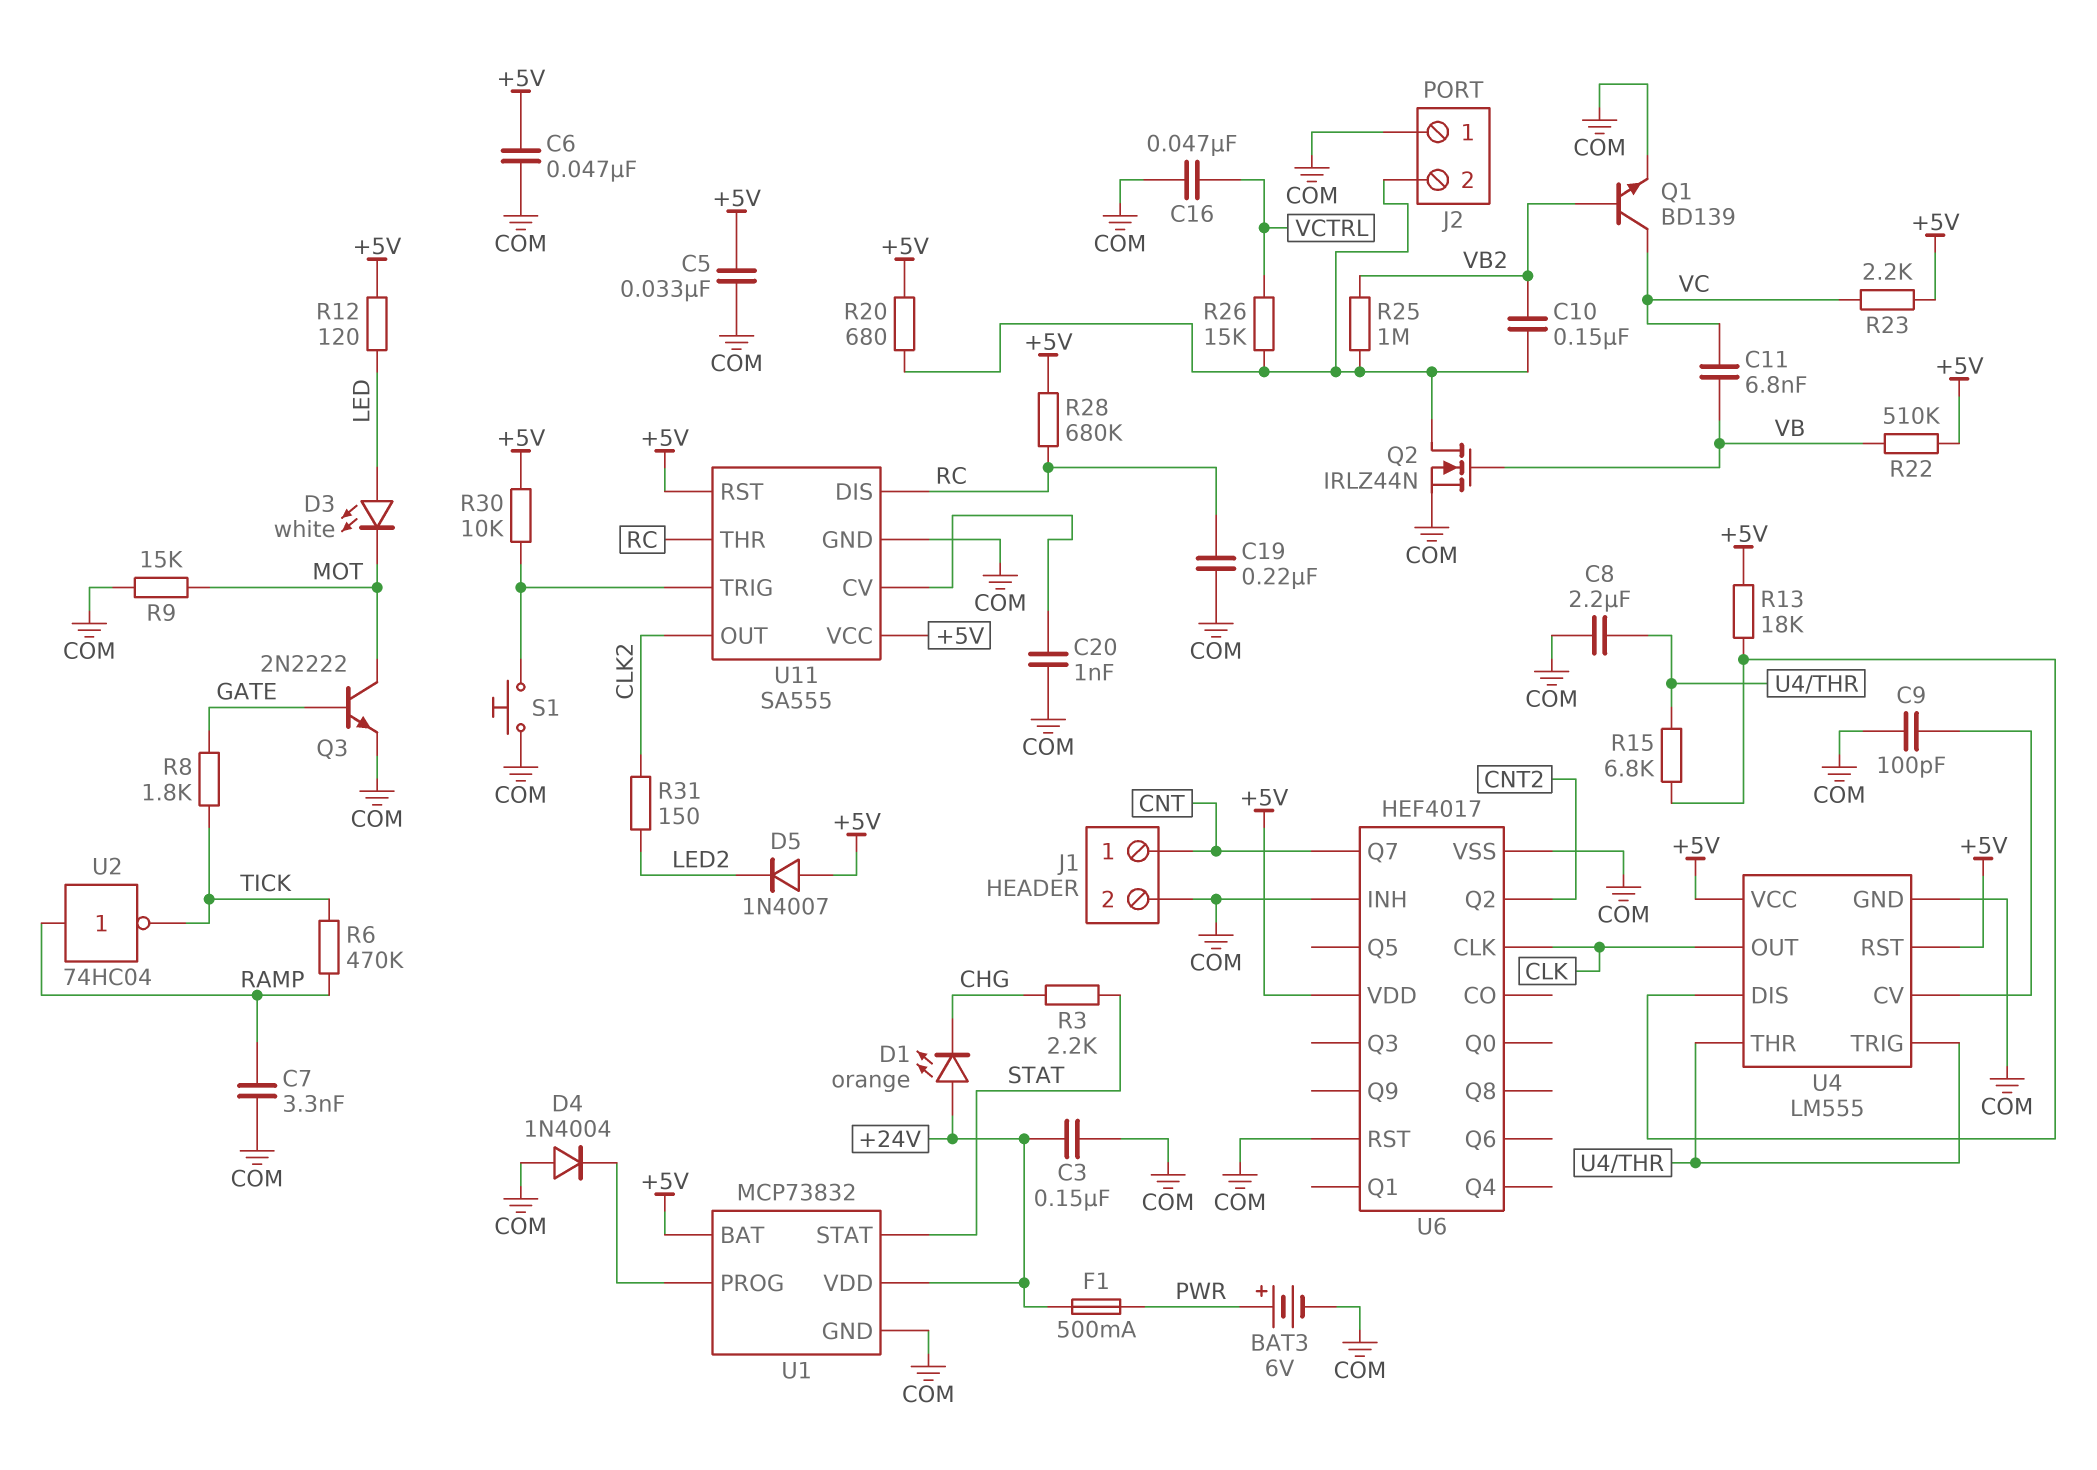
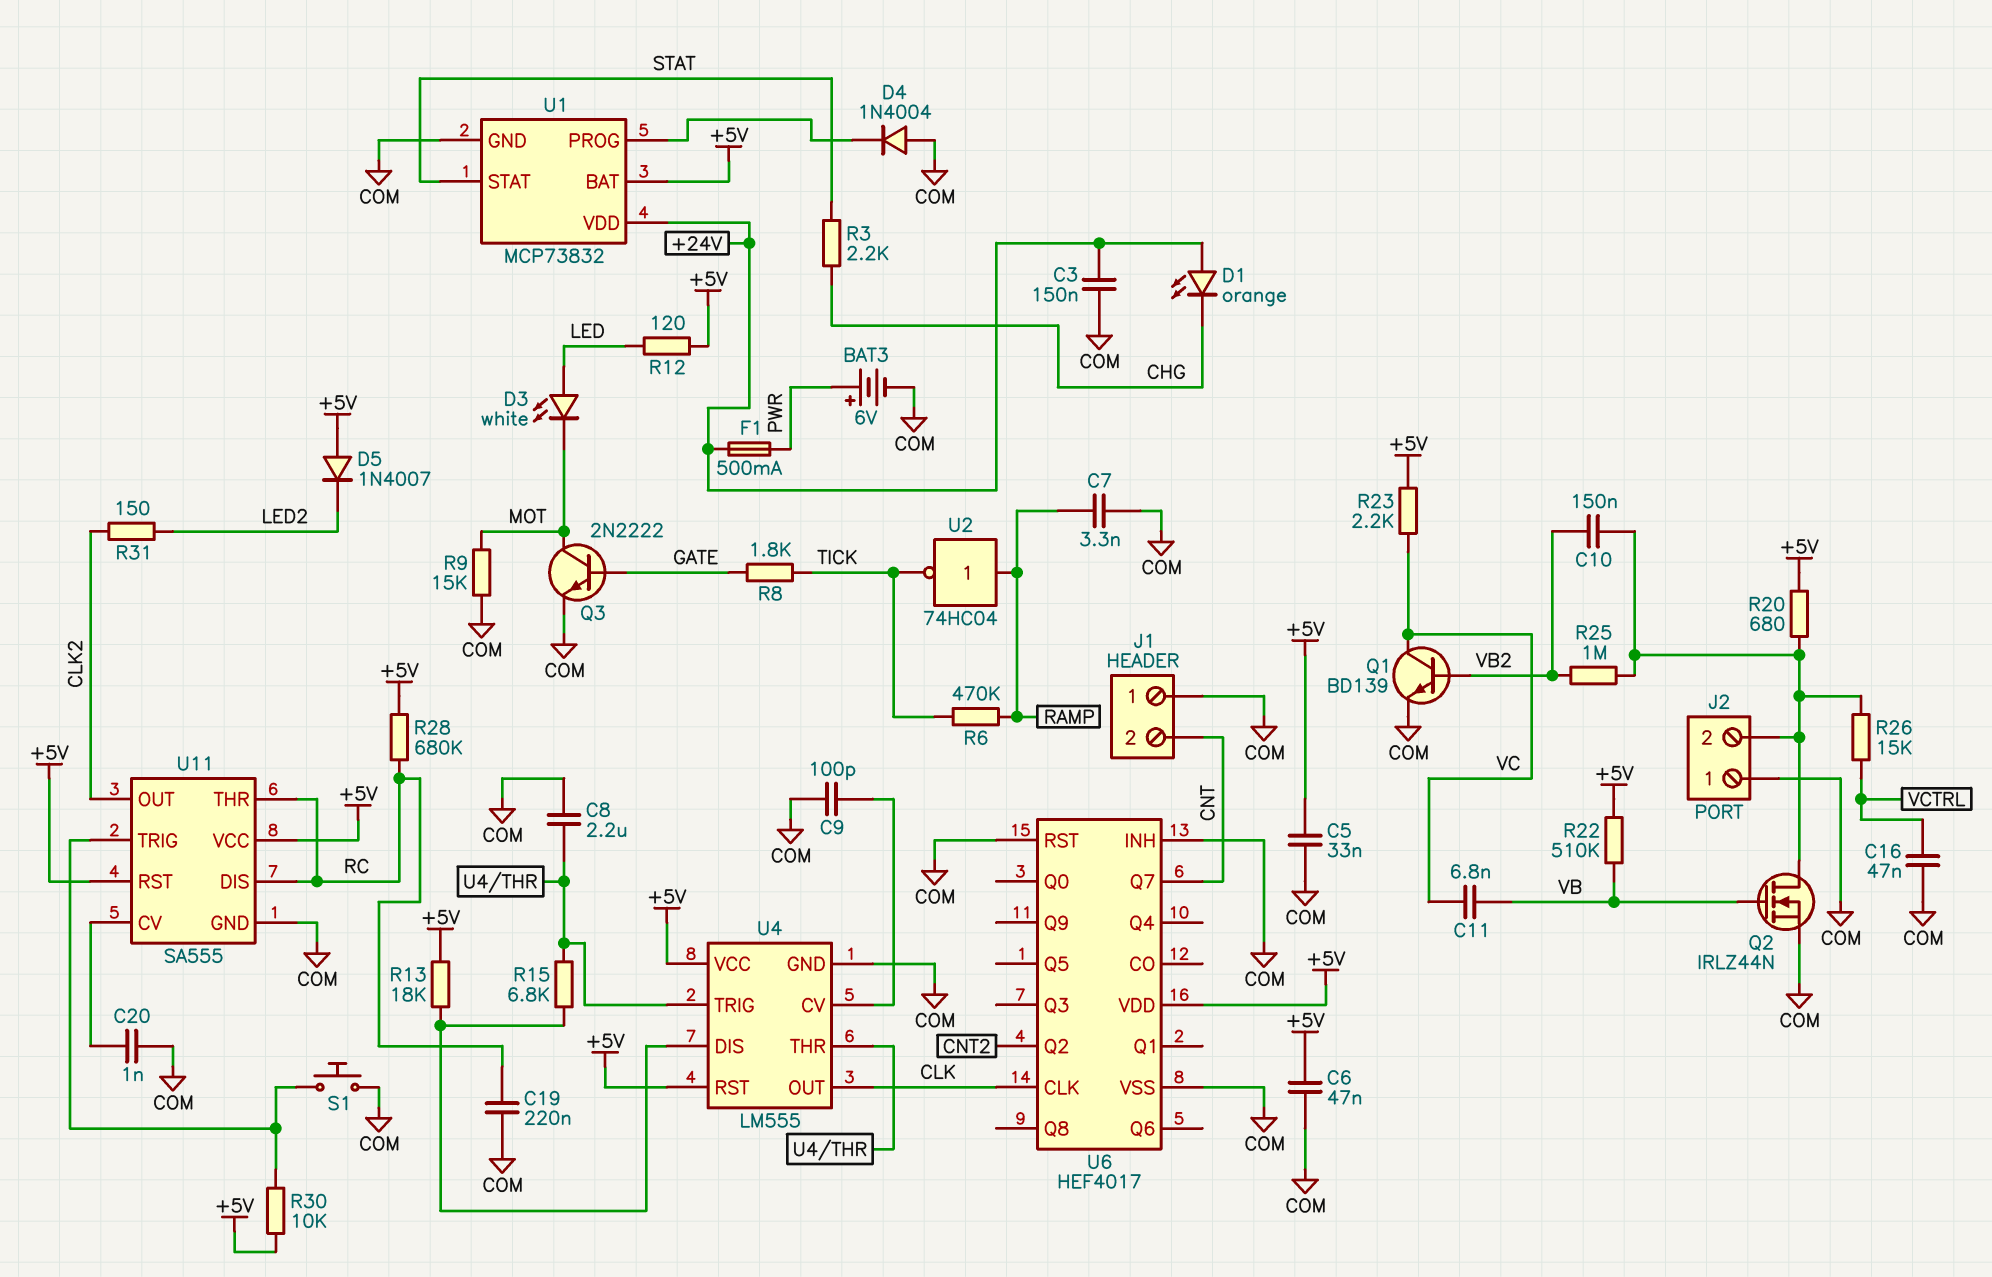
J1 pin 1: CNT -> COM
J1 pin 2: COM -> CNT

